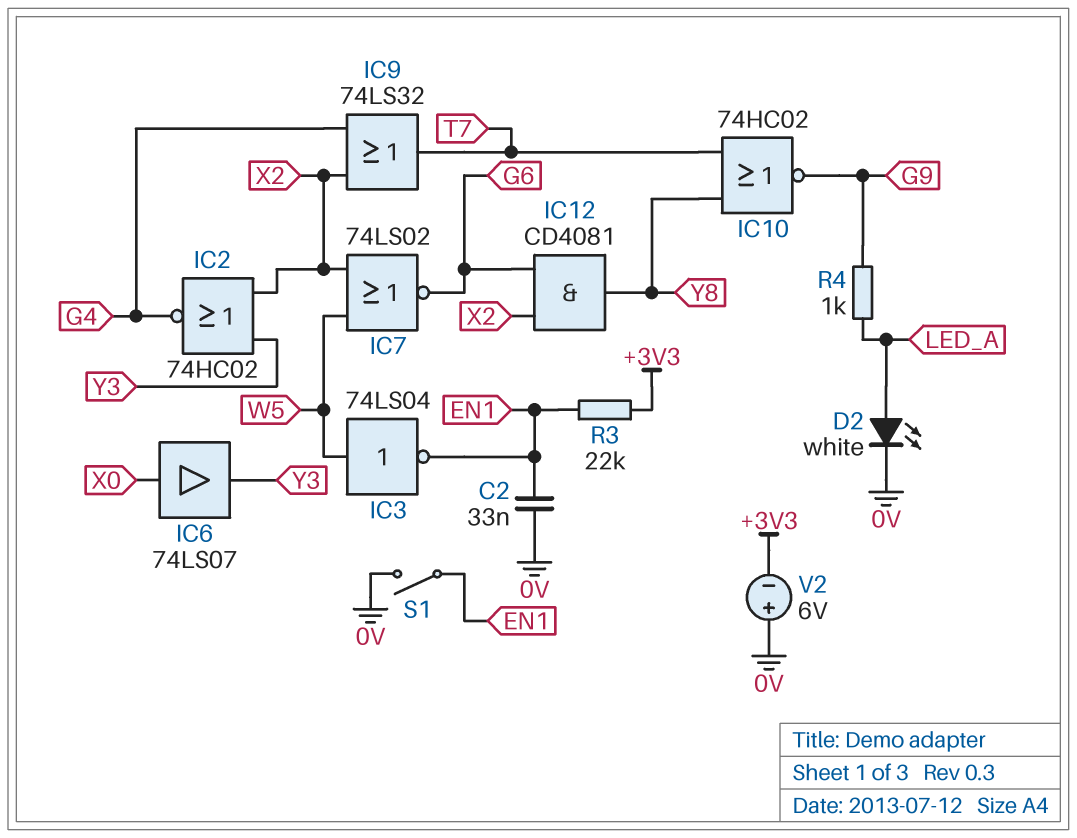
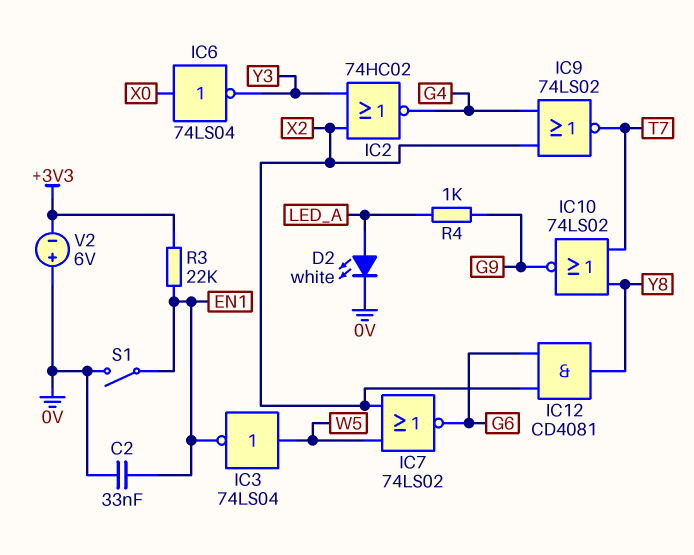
IC6: buffer 74LS07 (in X0, out Y3) -> NOT 74LS04 (in X0, out Y3)
IC9: OR 74LS32 (in G4, in X2, out T7) -> NOR 74LS02 (in G4, in X2, out T7)
IC10: NOR 74HC02 (in T7, in Y8, out G9) -> NOR 74LS02 (in T7, in Y8, out G9)

